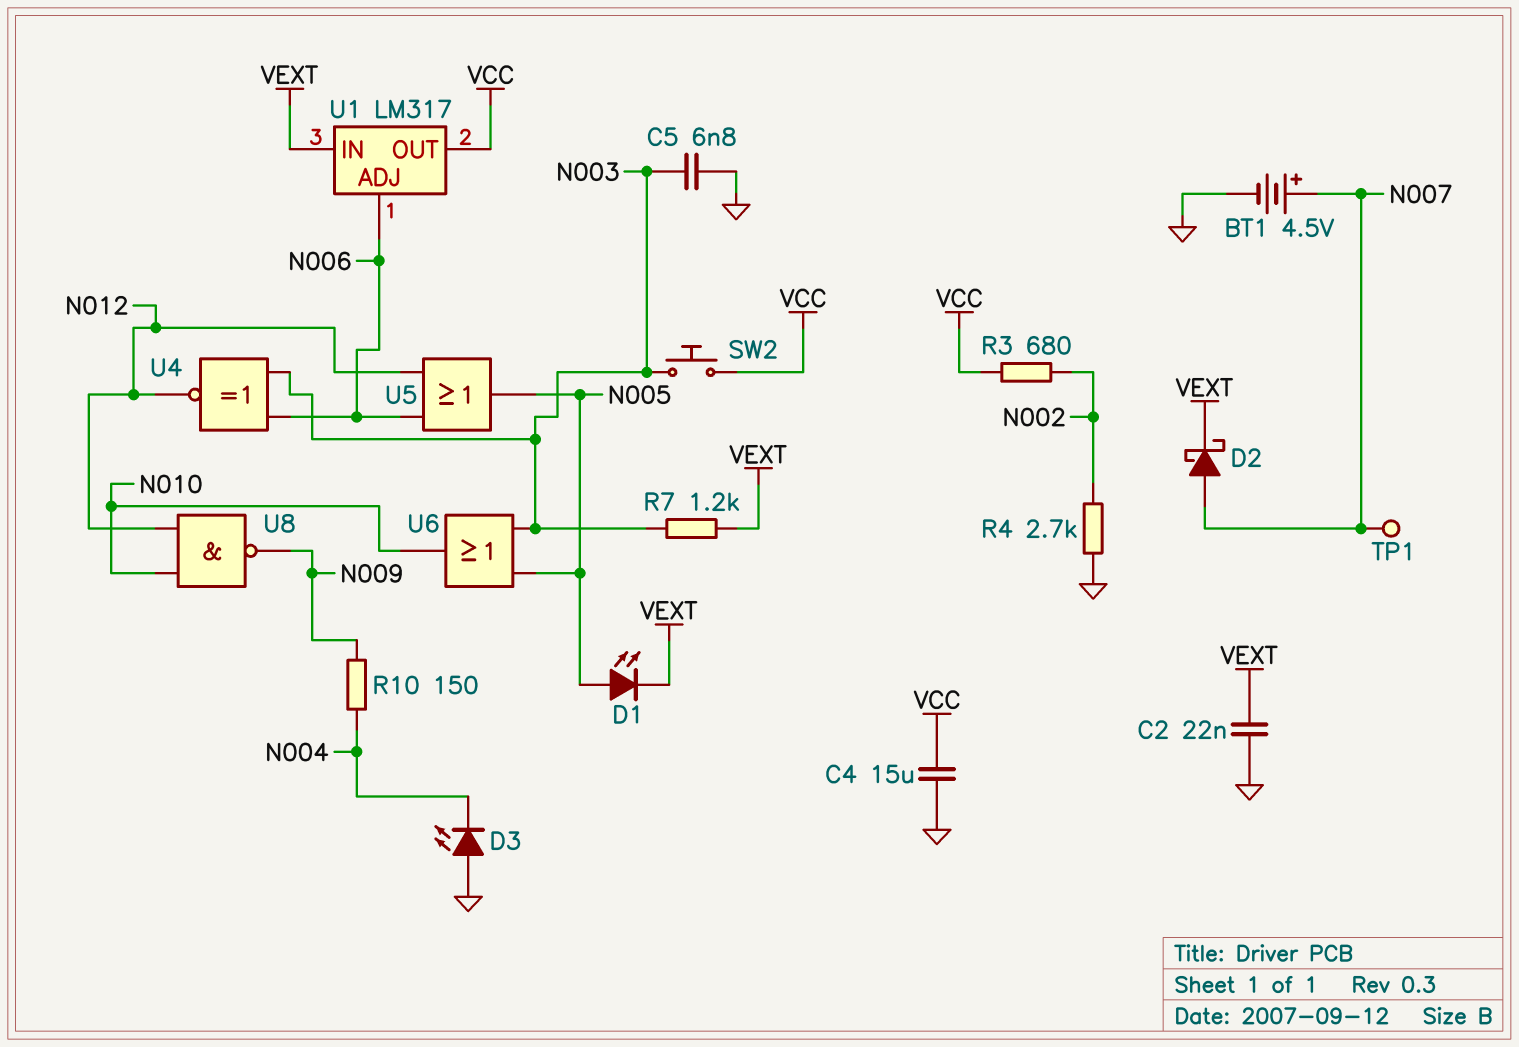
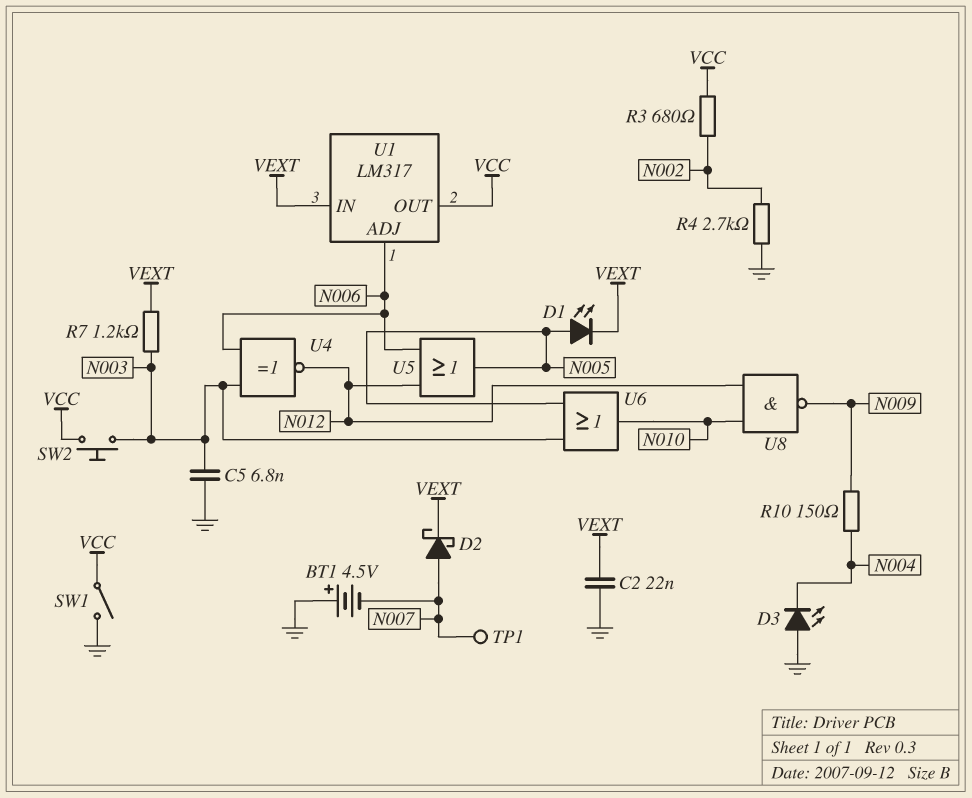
BT1: 4.5V (plus N007, minus GND) -> 4.5V (plus GND, minus N007)
C4: 15uF (GND, VCC) -> none
SW1: none -> switch (GND, VCC)

